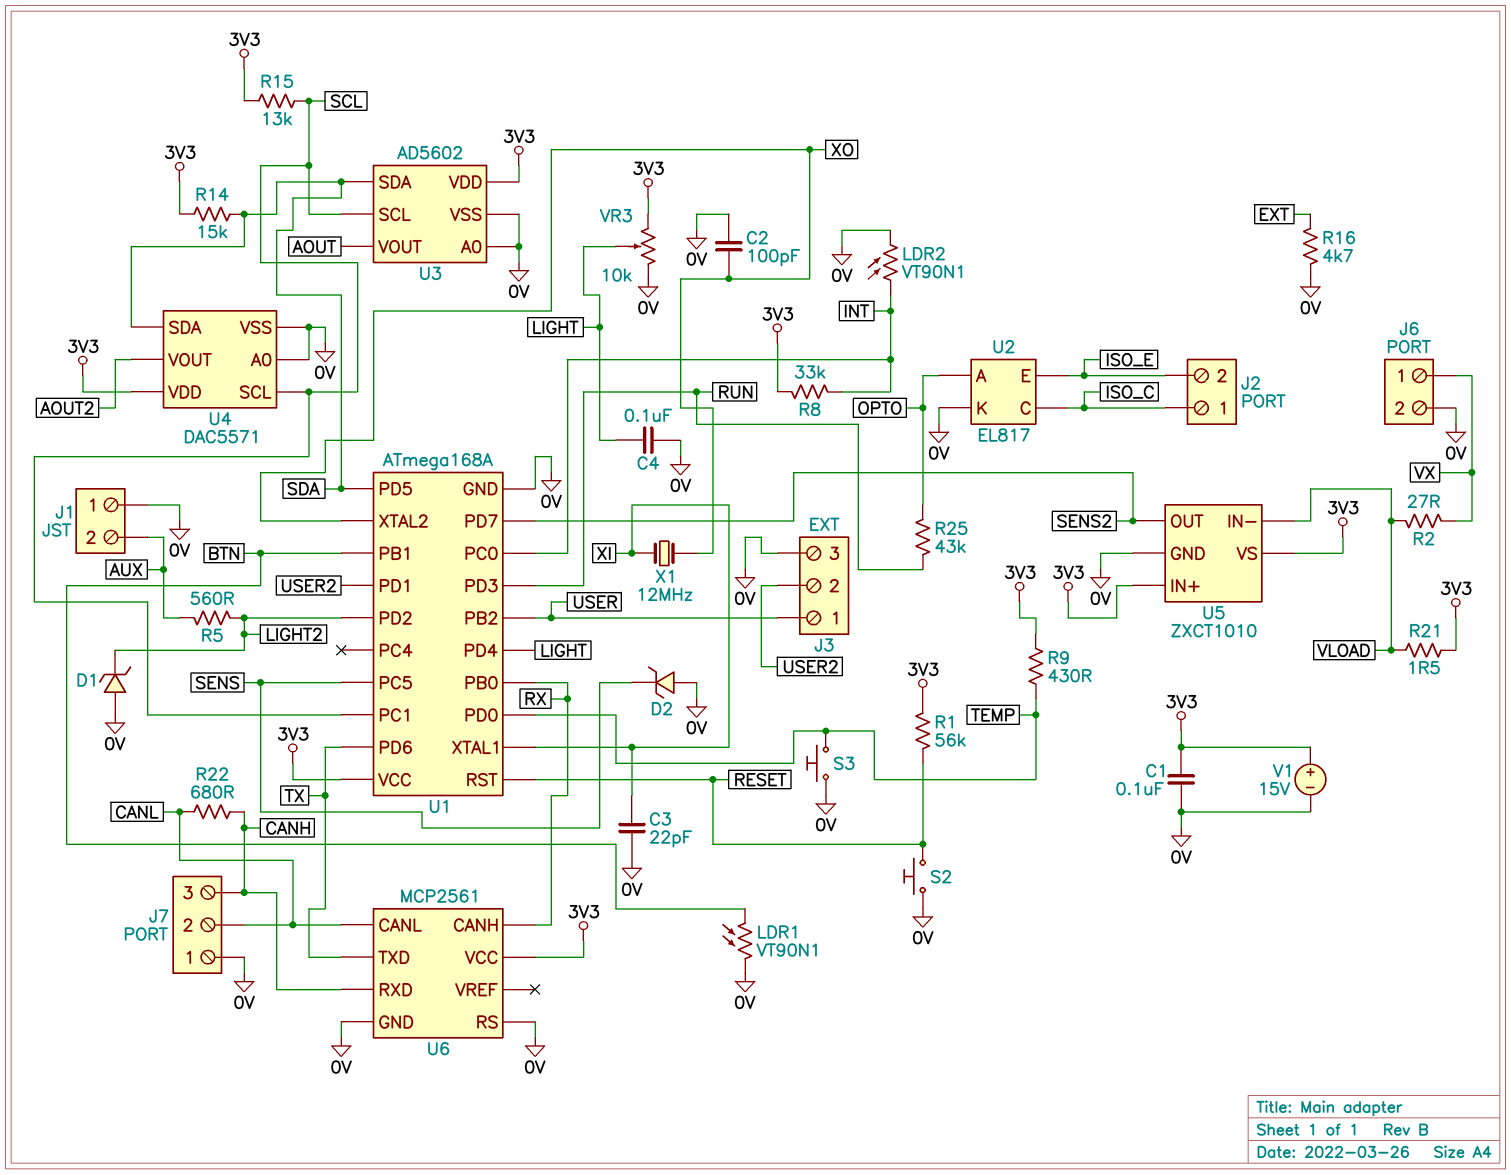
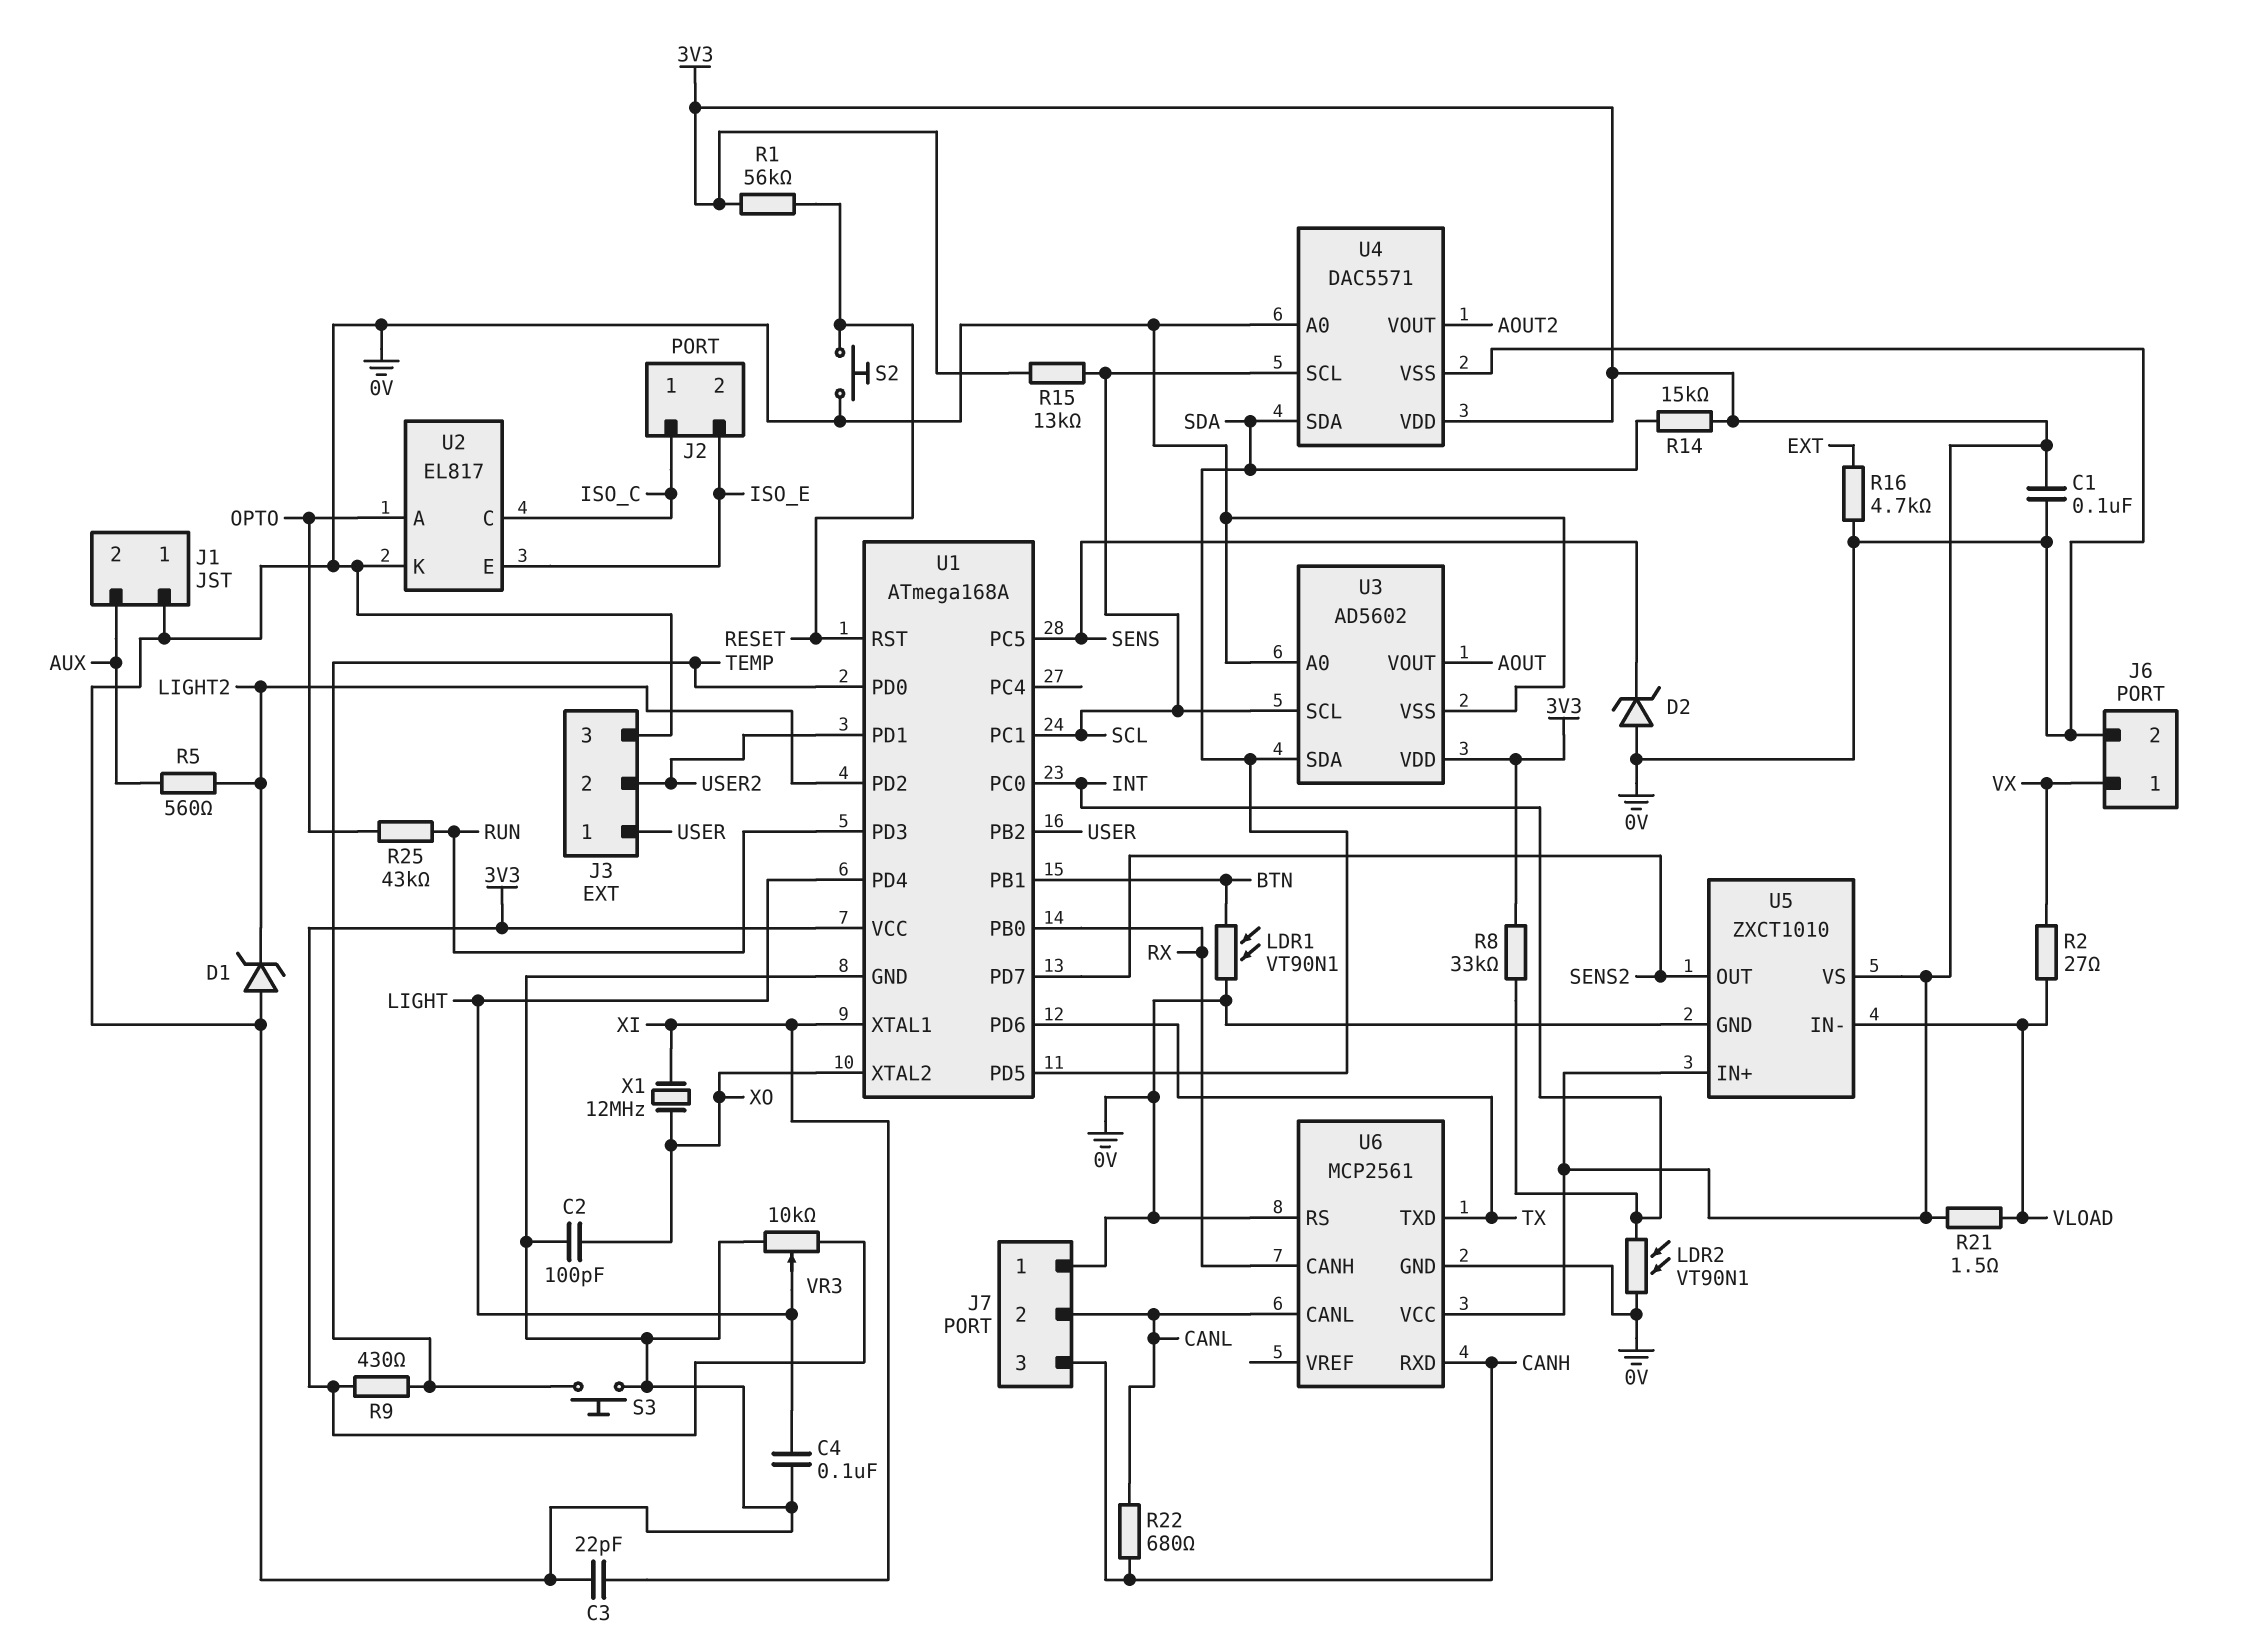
V1: 15V (plus 3V3, minus 0V) -> none

